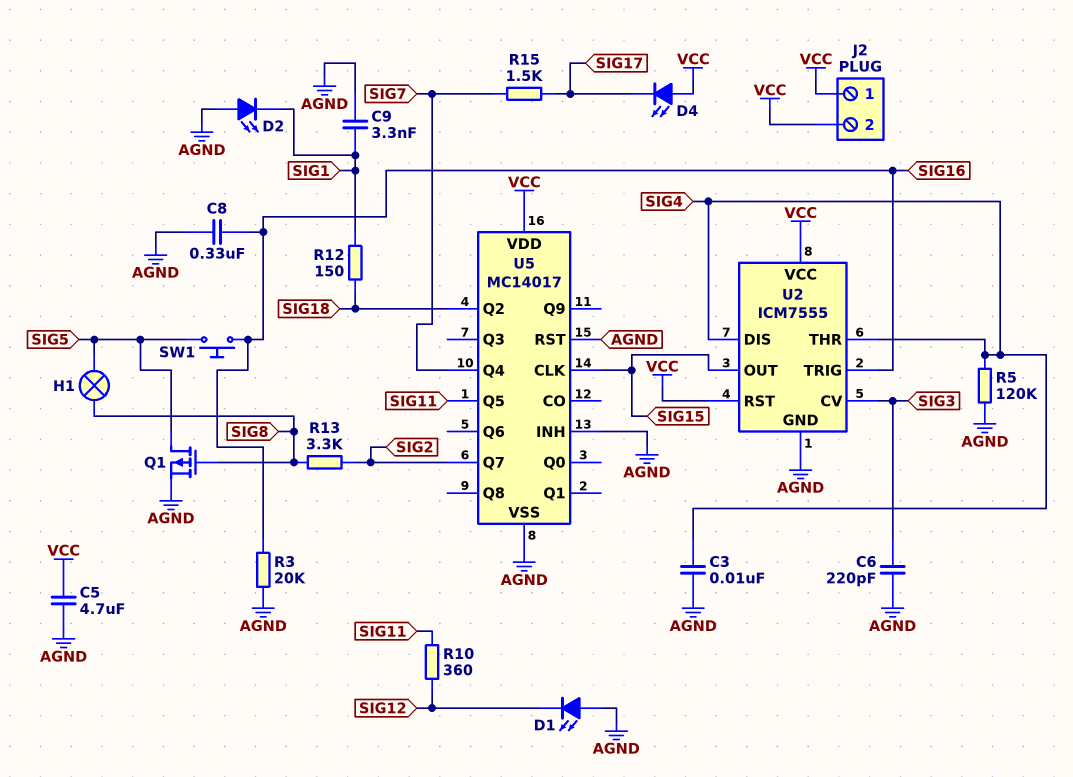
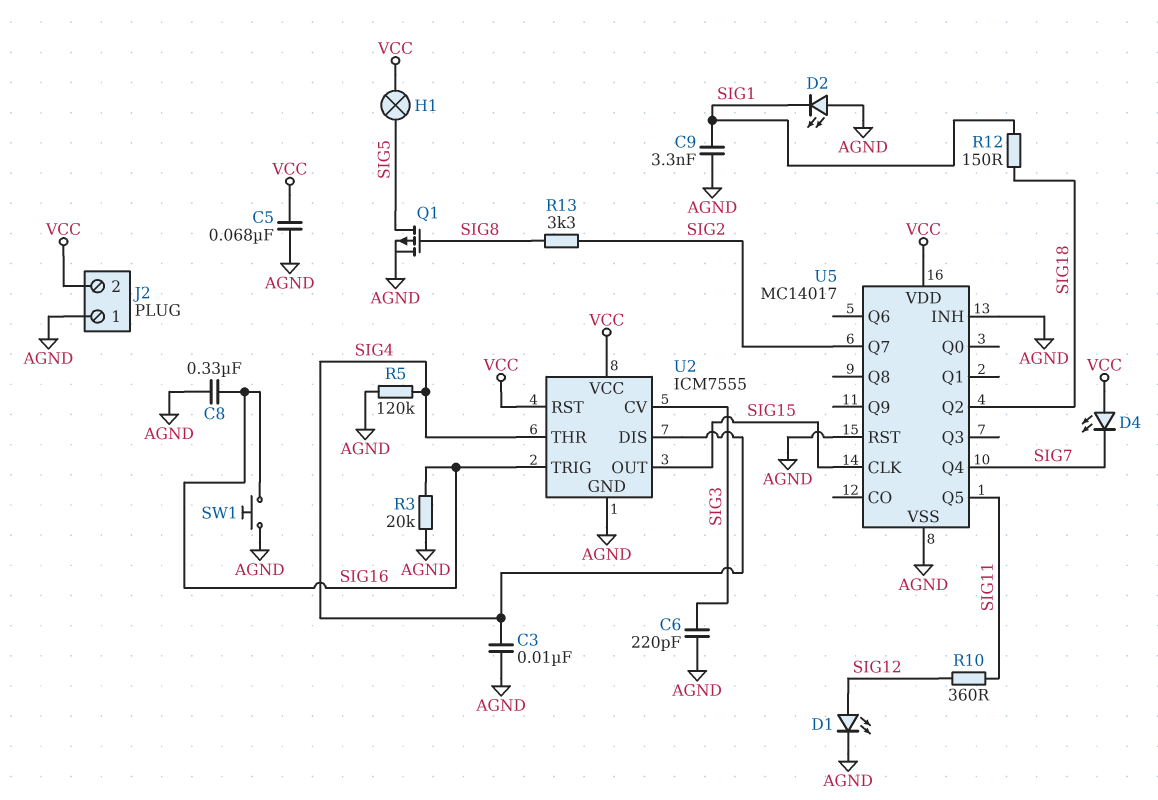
C5: 4.7uF (AGND, VCC) -> 68nF (AGND, VCC)
D1: LED (A AGND, K SIG12) -> LED (A SIG12, K AGND)
D4: LED (A VCC, K SIG17) -> LED (A VCC, K SIG7)
H1: lamp (SIG5, SIG8) -> lamp (SIG5, VCC)
J2 pin 1: VCC -> AGND
R15: 1.5k (SIG7, SIG17) -> none
SW1: button (SIG5, SIG16) -> button (AGND, SIG16)

